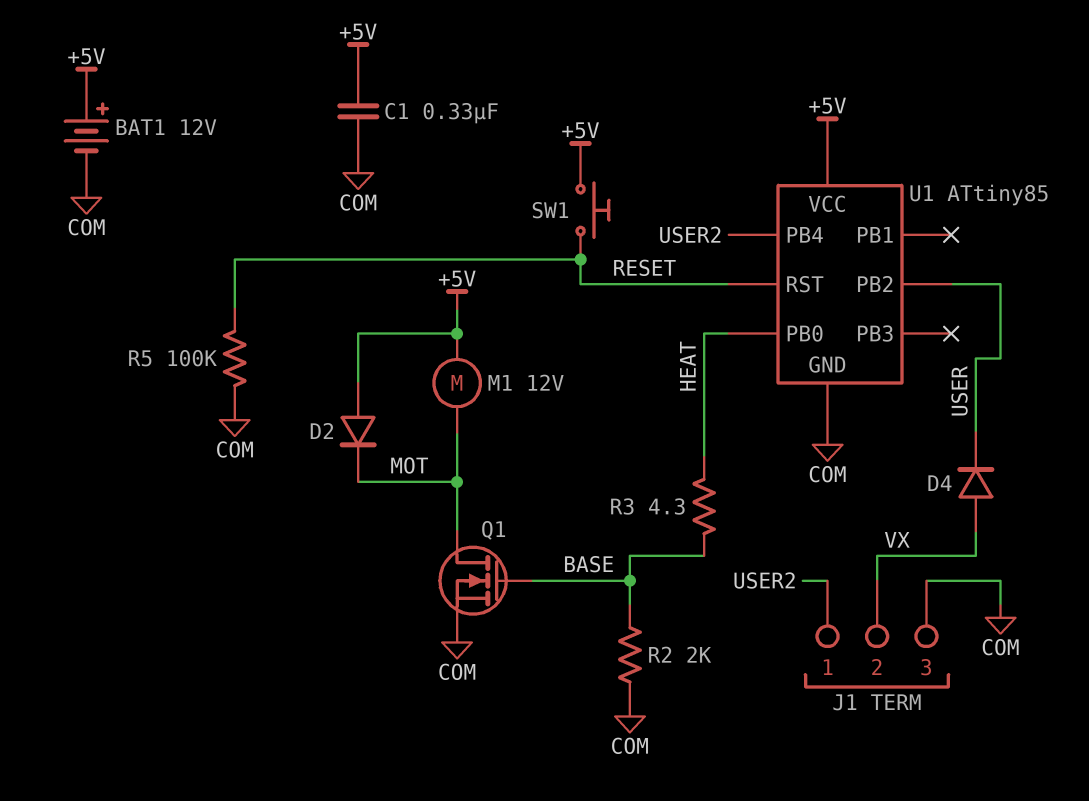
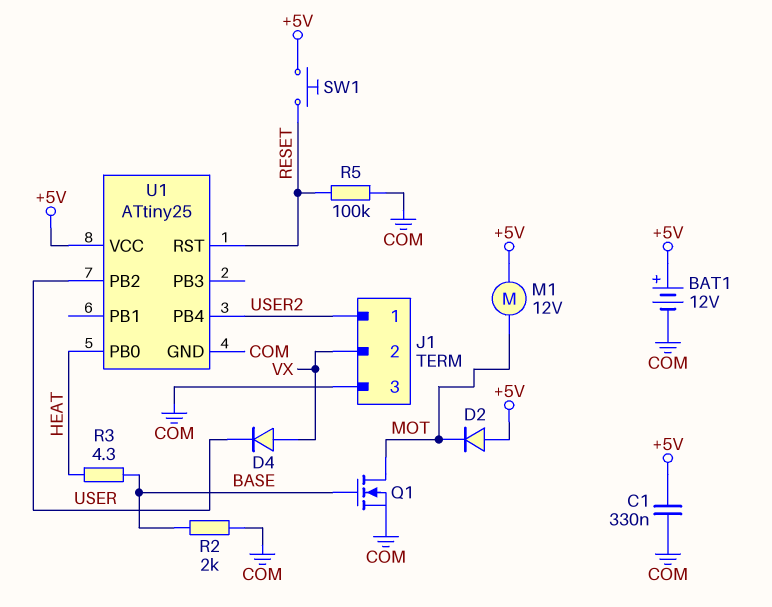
U1: ATtiny85 -> ATtiny25

